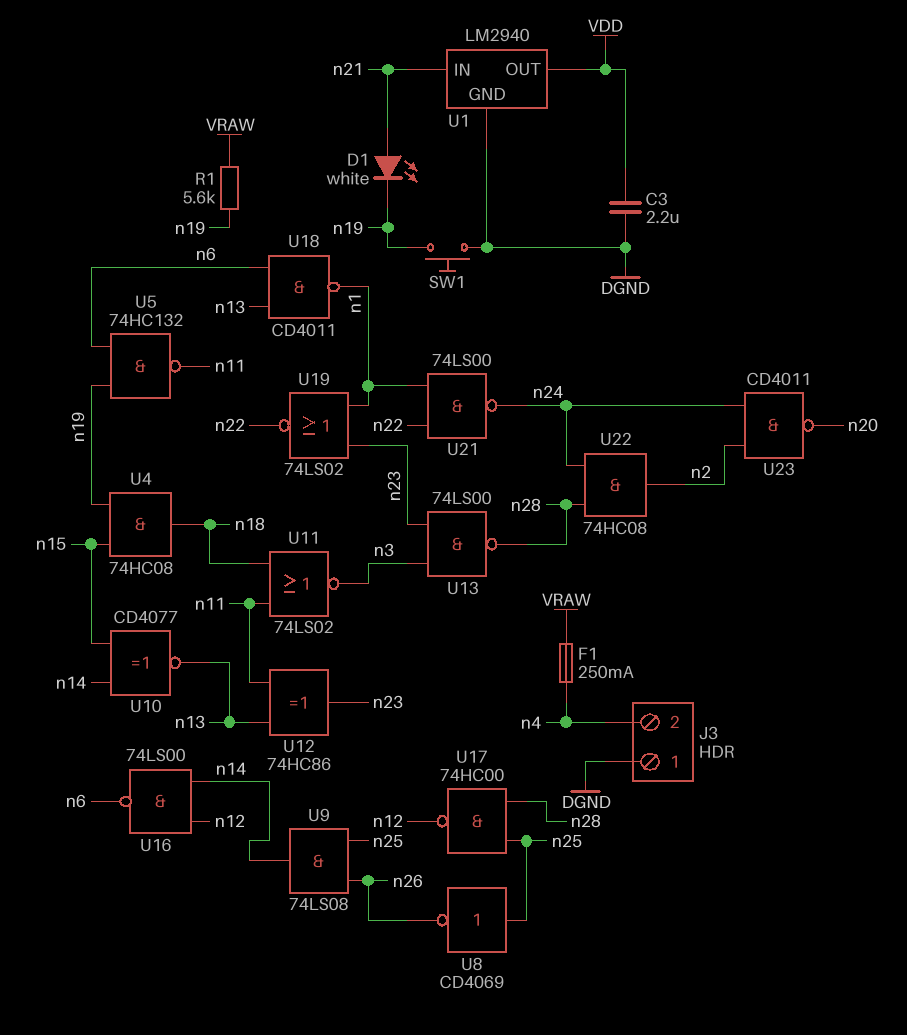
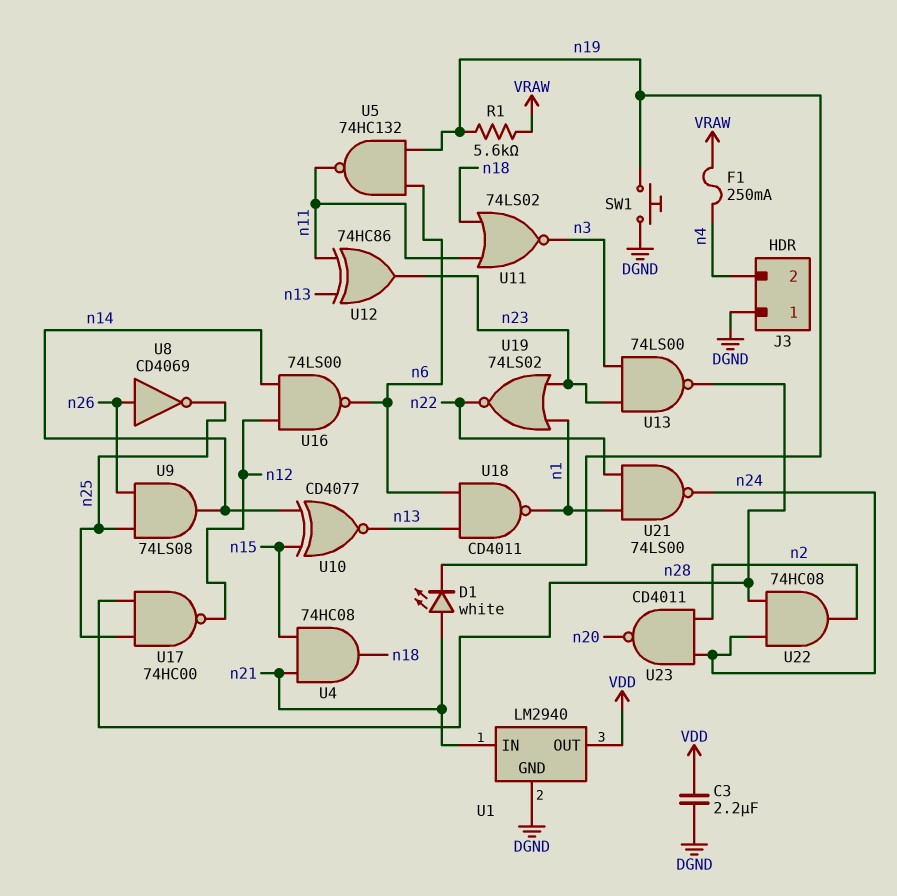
U4: AND 74HC08 (in n15, in n19, out n18) -> AND 74HC08 (in n15, in n21, out n18)
U8: NOT CD4069 (in n25, out n26) -> NOT CD4069 (in n26, out n25)

